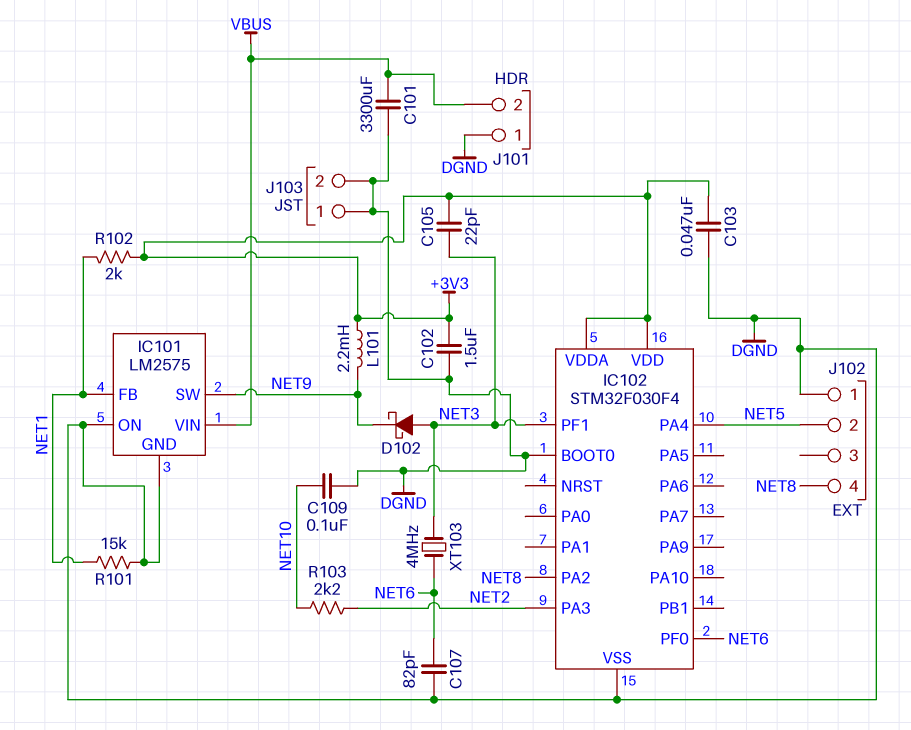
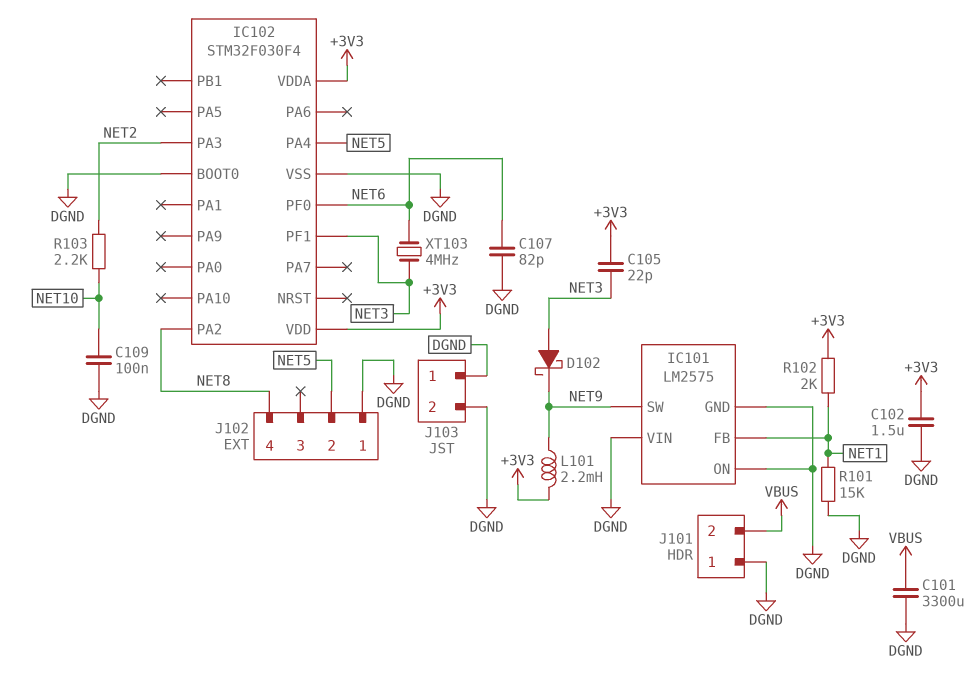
C103: 47nF (+3V3, DGND) -> none
IC101 pin VIN: VBUS -> DGND

